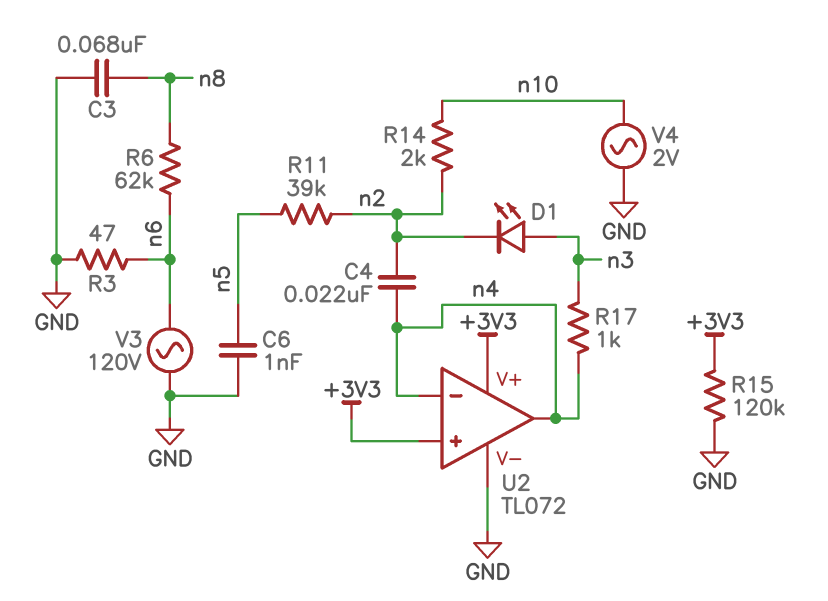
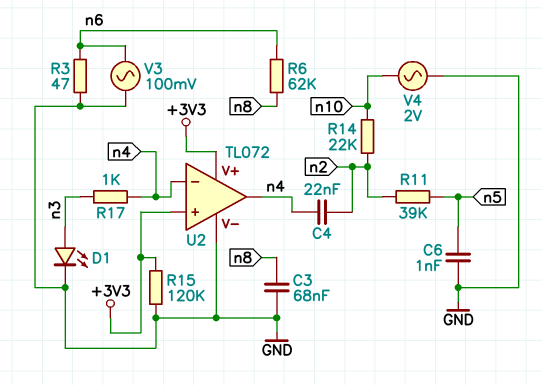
D1: LED (A n3, K n2) -> LED (A n3, K GND)
R14: 2k (n2, n10) -> 22k (n2, n10)
V3: AC 120V (GND, n6) -> AC 100mV (GND, n6)

